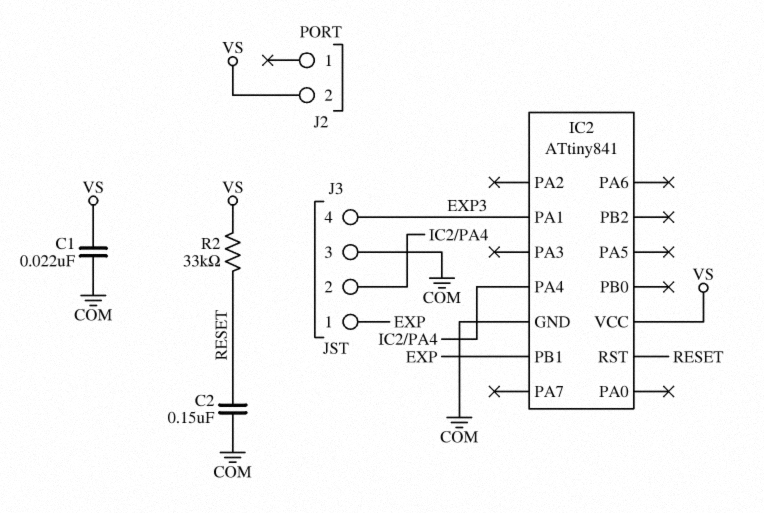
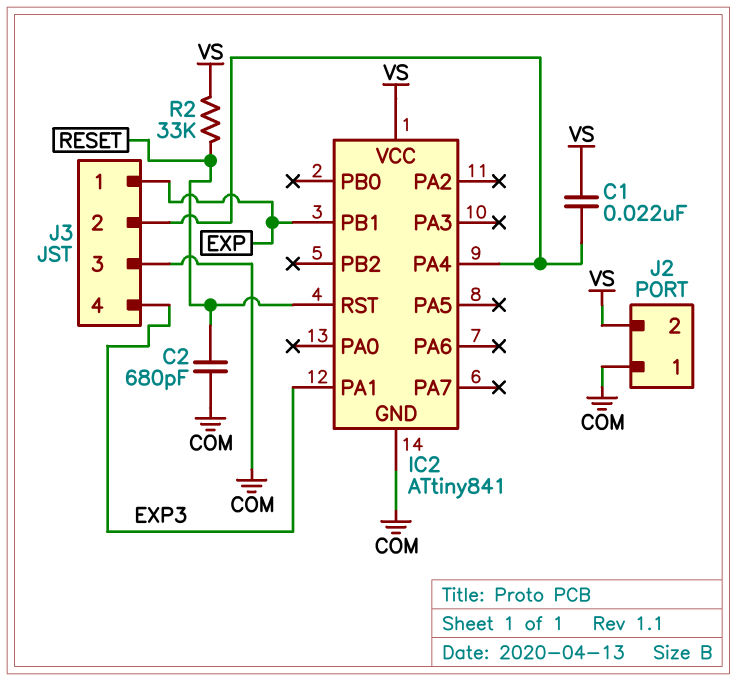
C1: 22nF (COM, VS) -> 22nF (IC2/PA4, VS)
C2: 150nF (COM, RESET) -> 680pF (COM, RESET)
J2 pin 1: none -> COM

